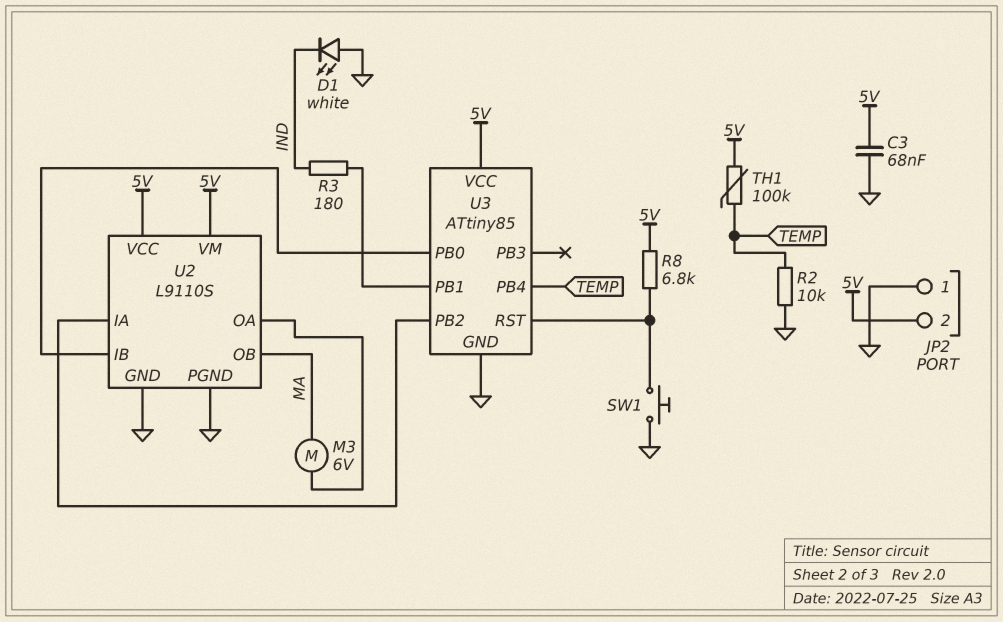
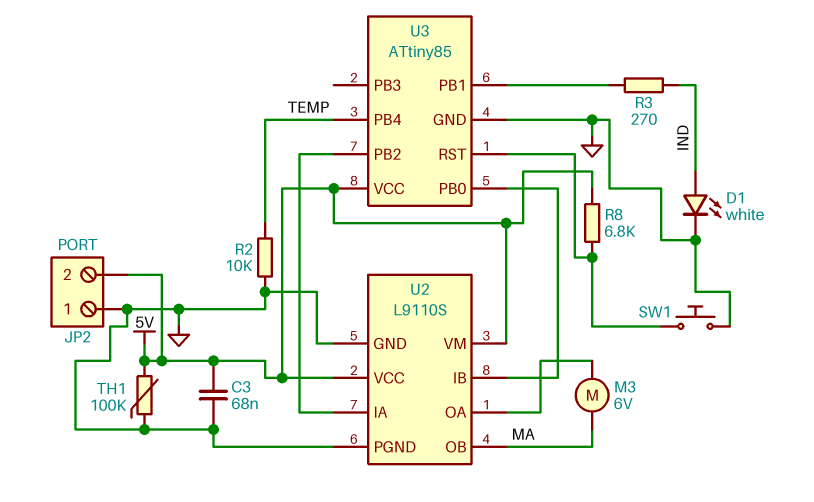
D1: LED white (A GND, K IND) -> LED white (A IND, K GND)
R3: 180 (IND, U3/PB1) -> 270 (IND, U3/PB1)
TH1: 100k (5V, TEMP) -> 100k (5V, GND)

